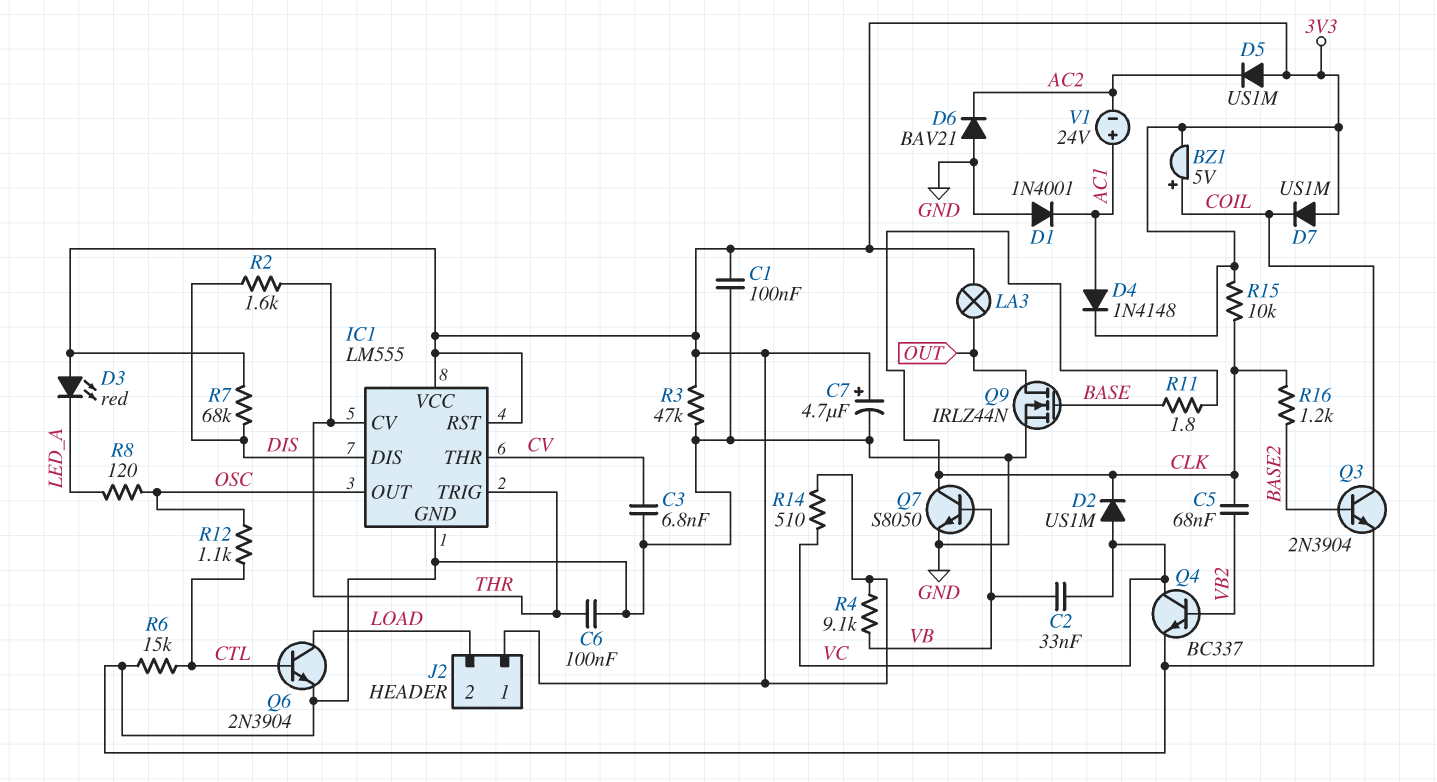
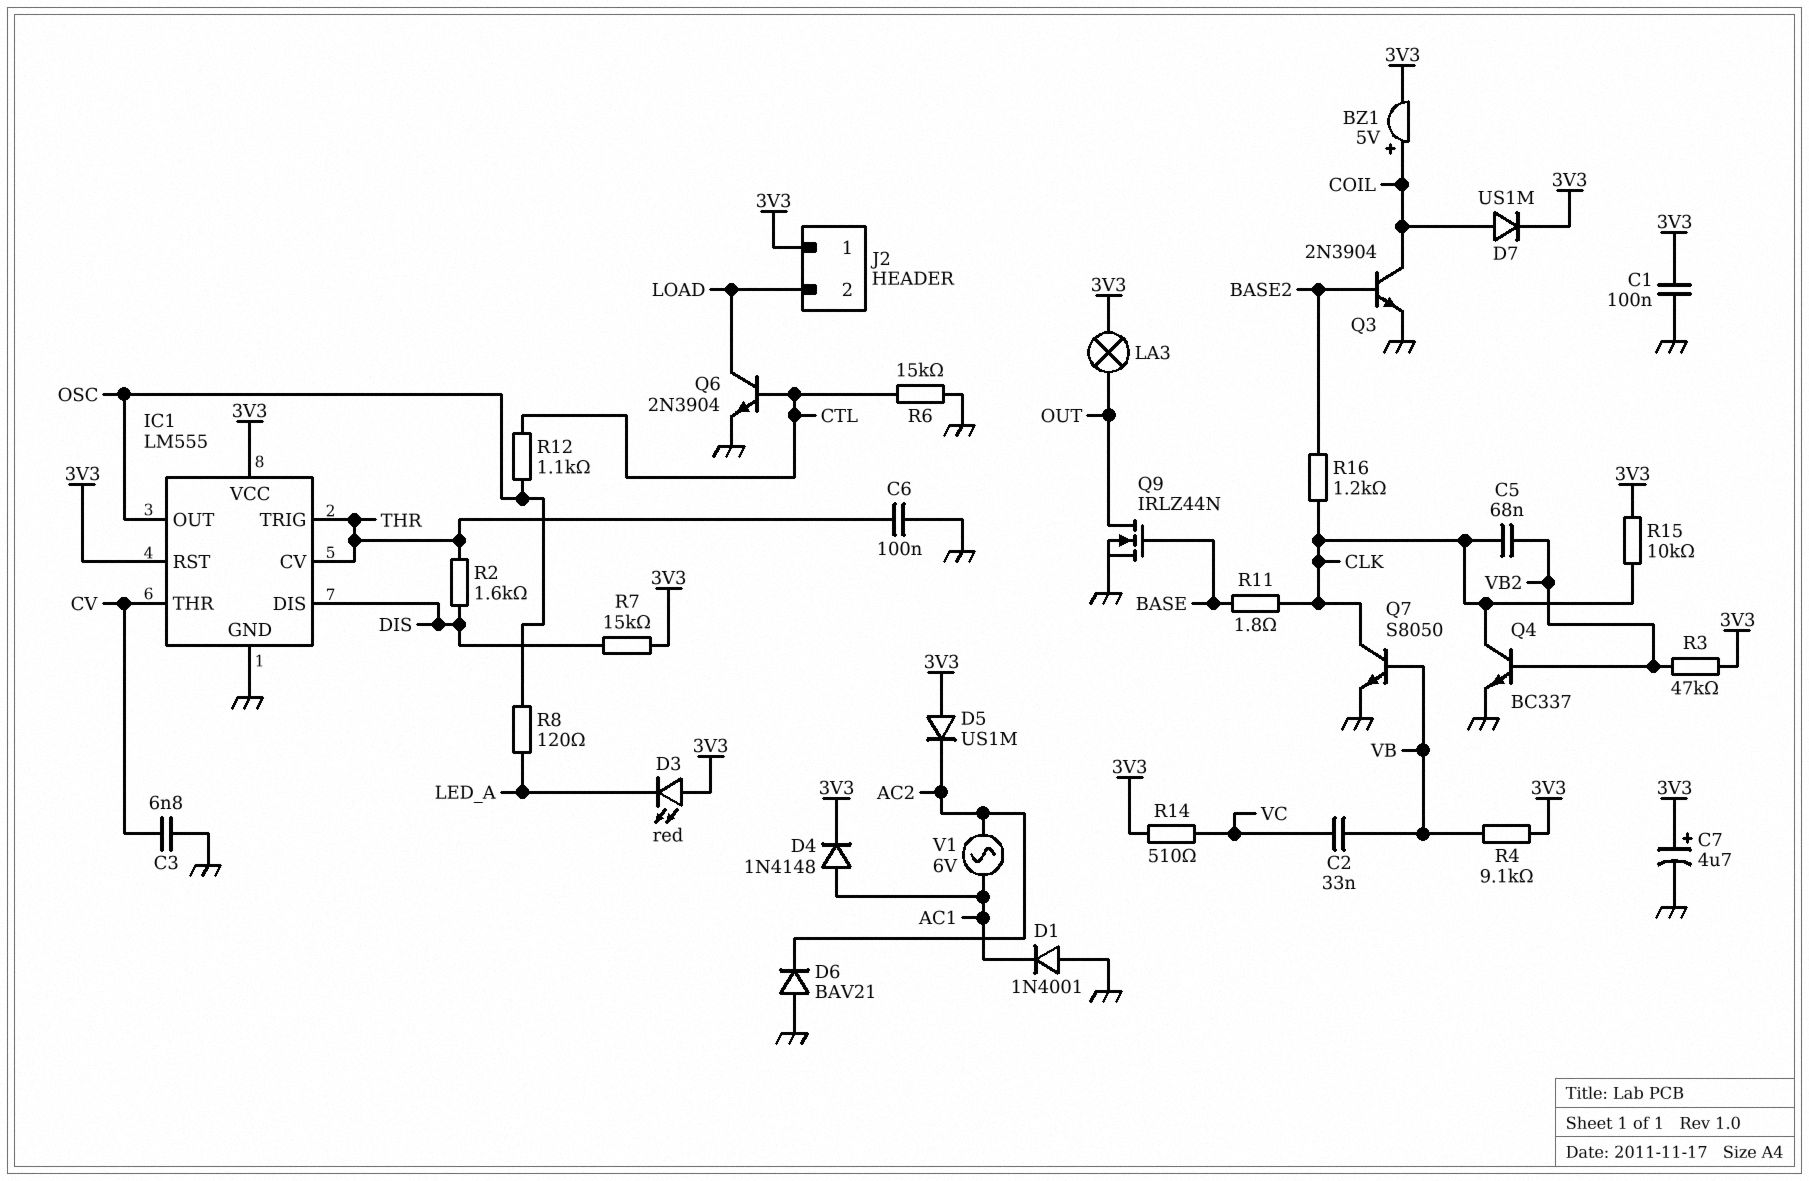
D2: diode US1M (A VC, K CLK) -> none
D7: diode US1M (A 3V3, K COIL) -> diode US1M (A COIL, K 3V3)
Q4: NPN BC337 (B VB2, C VC, E GND) -> NPN BC337 (B VB2, C CLK, E GND)
R3: 47k (3V3, GND) -> 47k (3V3, VB2)
R7: 68k (3V3, DIS) -> 15k (3V3, DIS)
V1: 24V (plus AC1, minus AC2) -> AC 6V (AC1, AC2)

